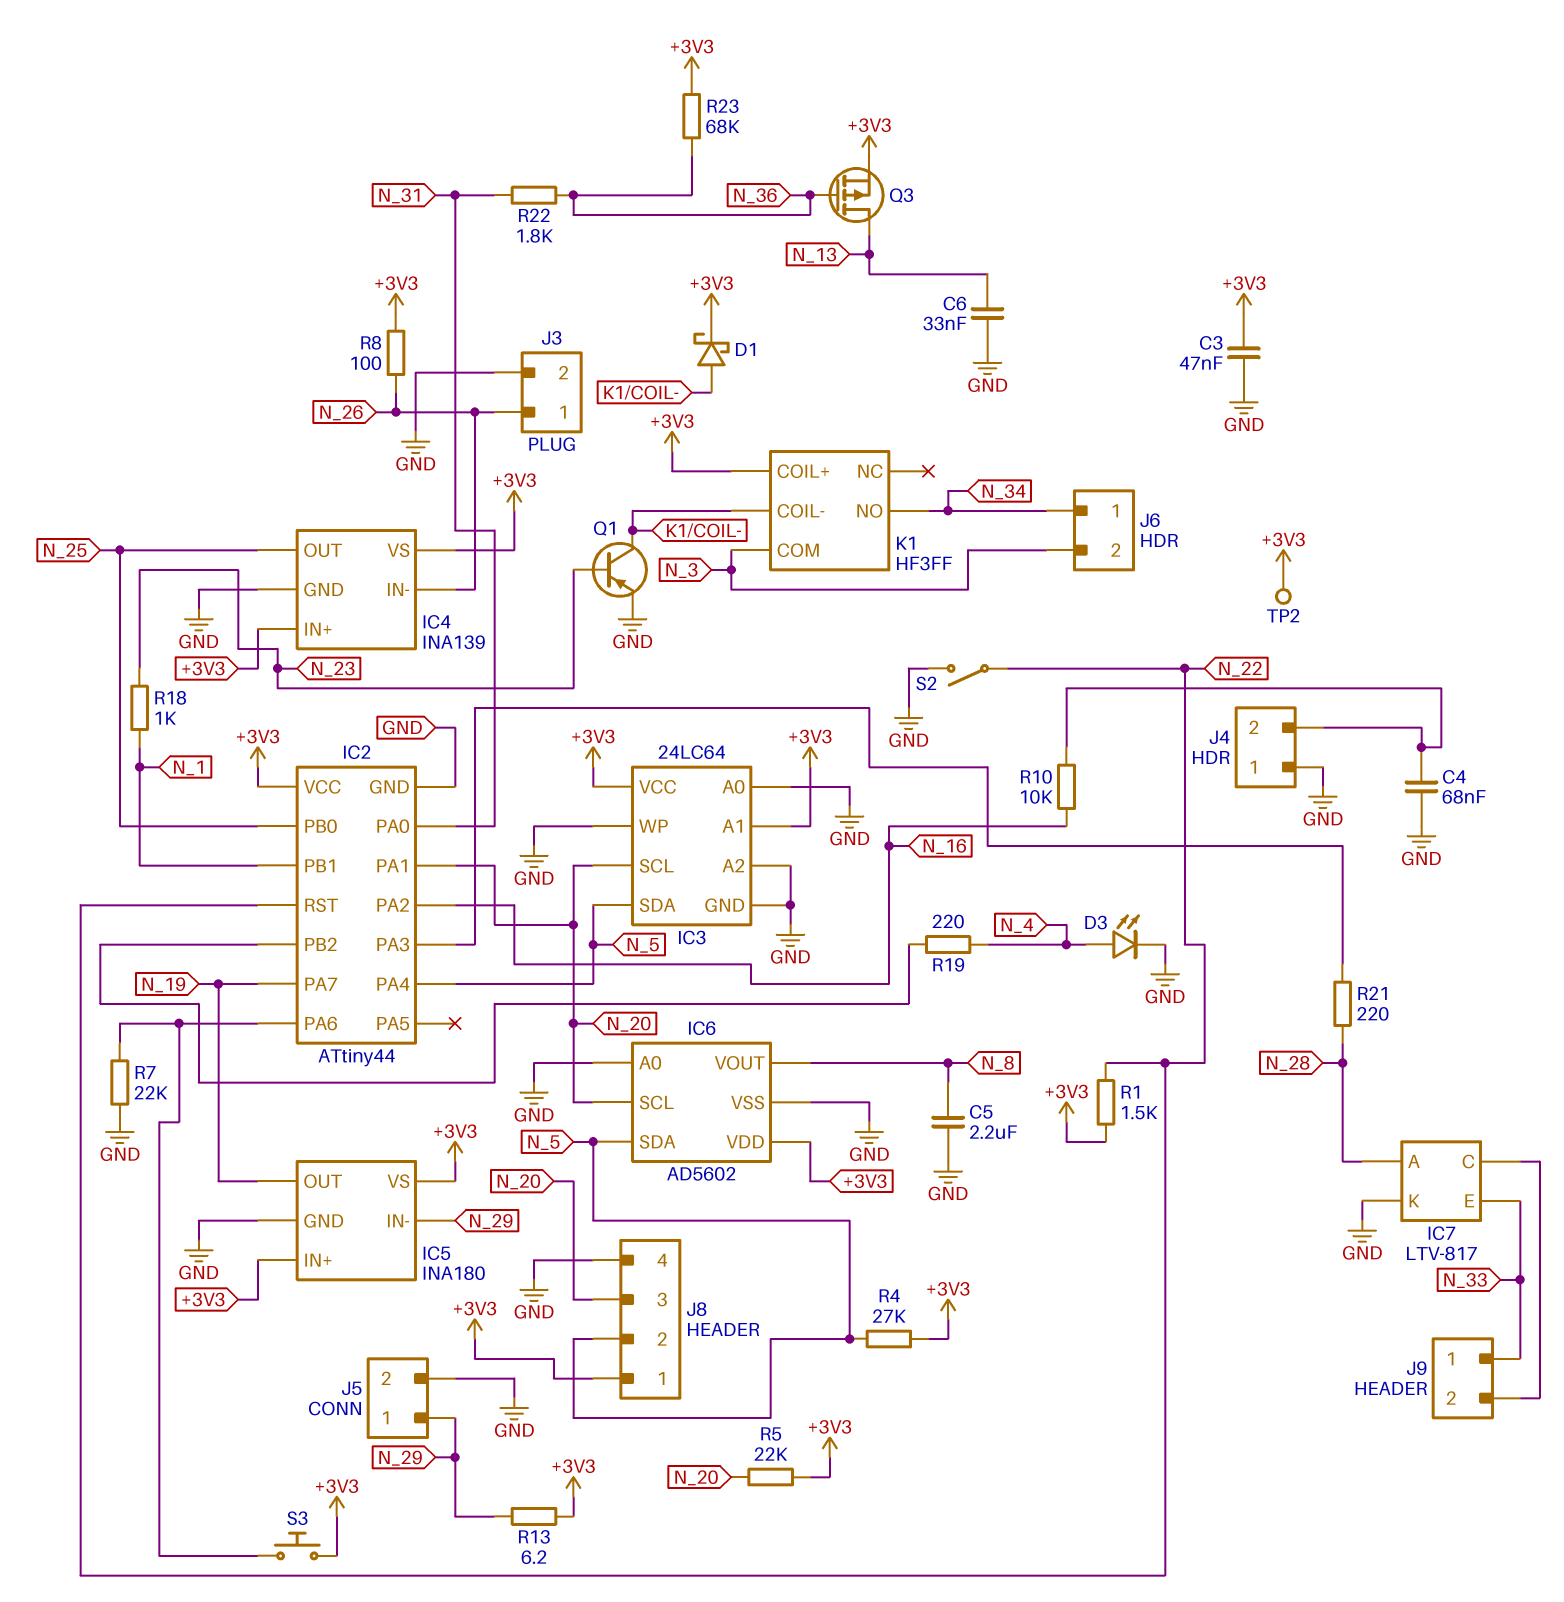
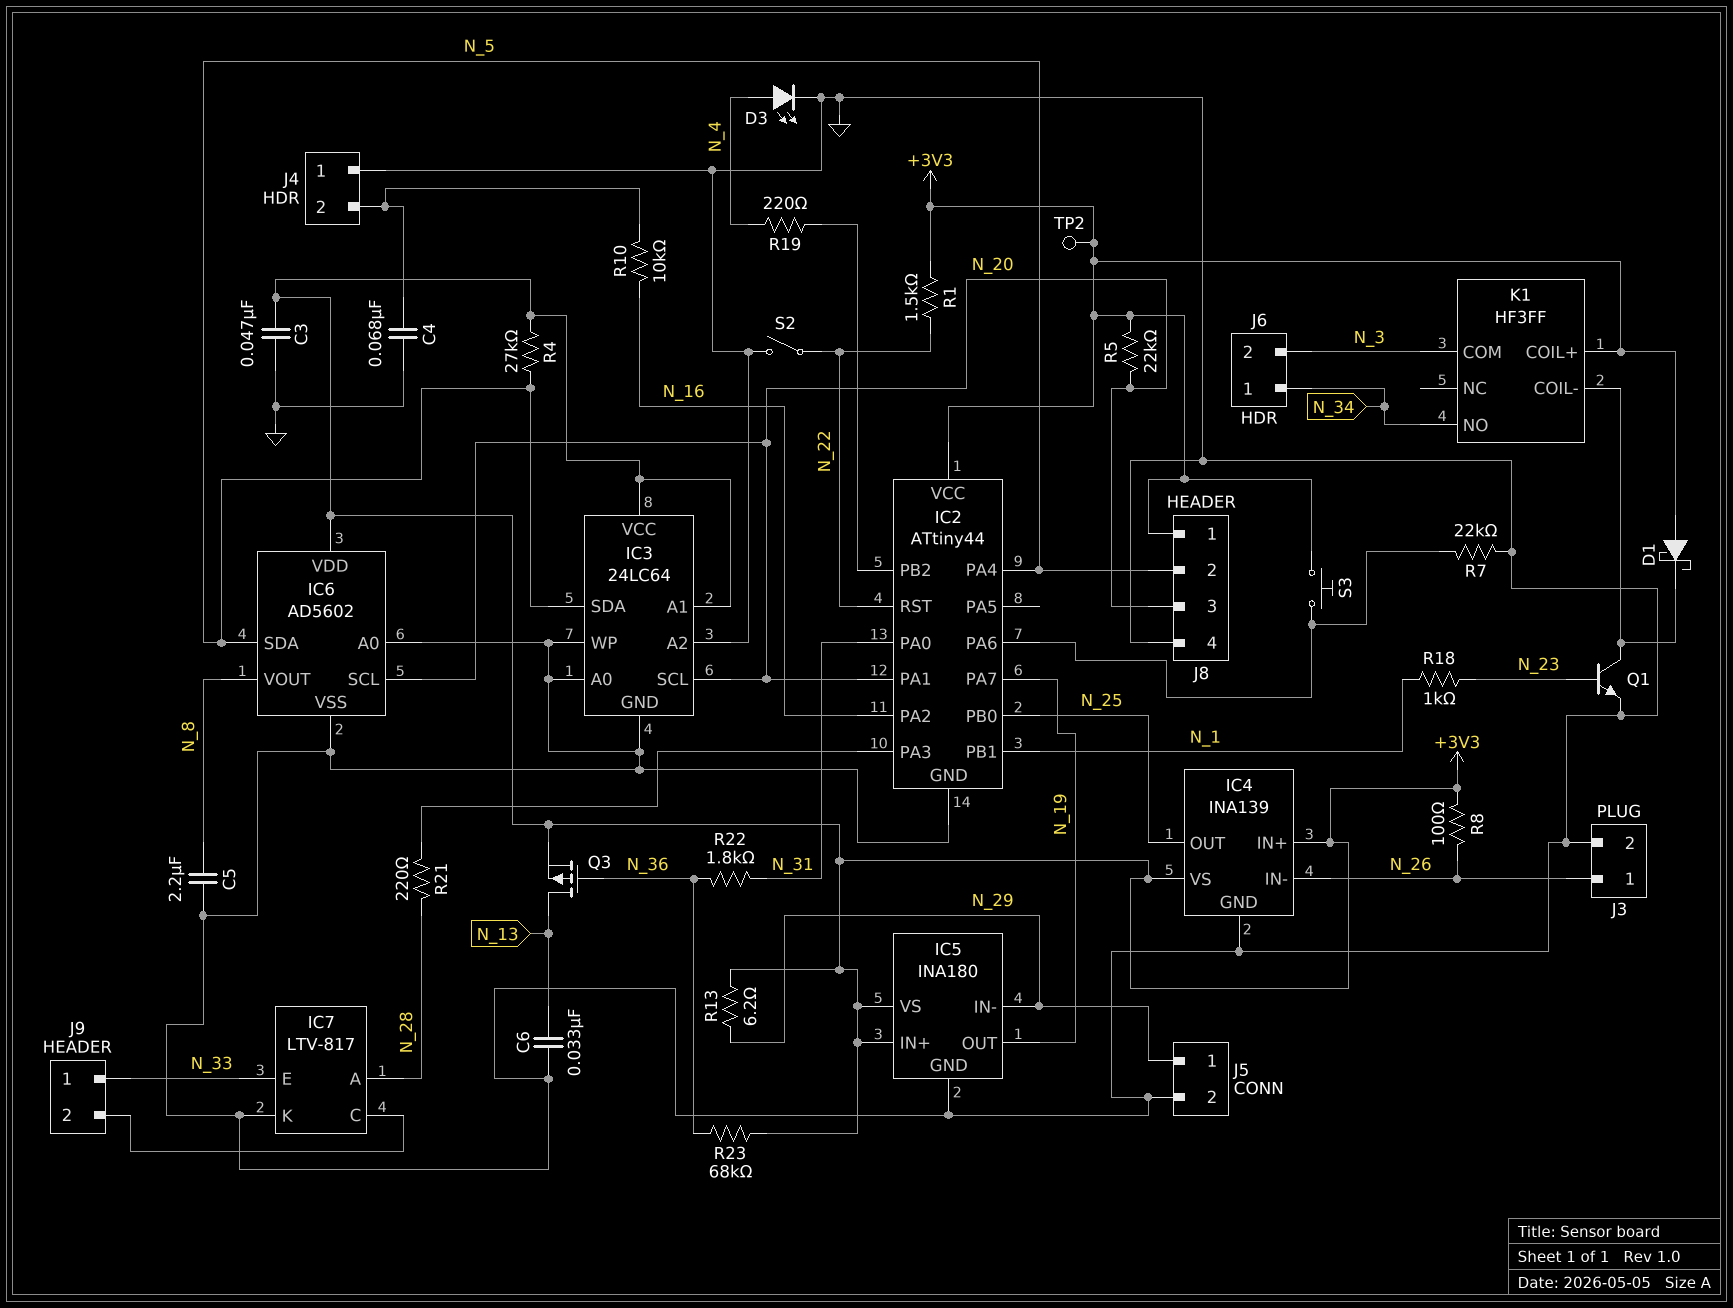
D1: schottky (A K1/COIL-, K +3V3) -> schottky (A +3V3, K K1/COIL-)
Q1: PNP (B N_23, C K1/COIL-, E GND) -> NPN (B N_23, C K1/COIL-, E GND)

